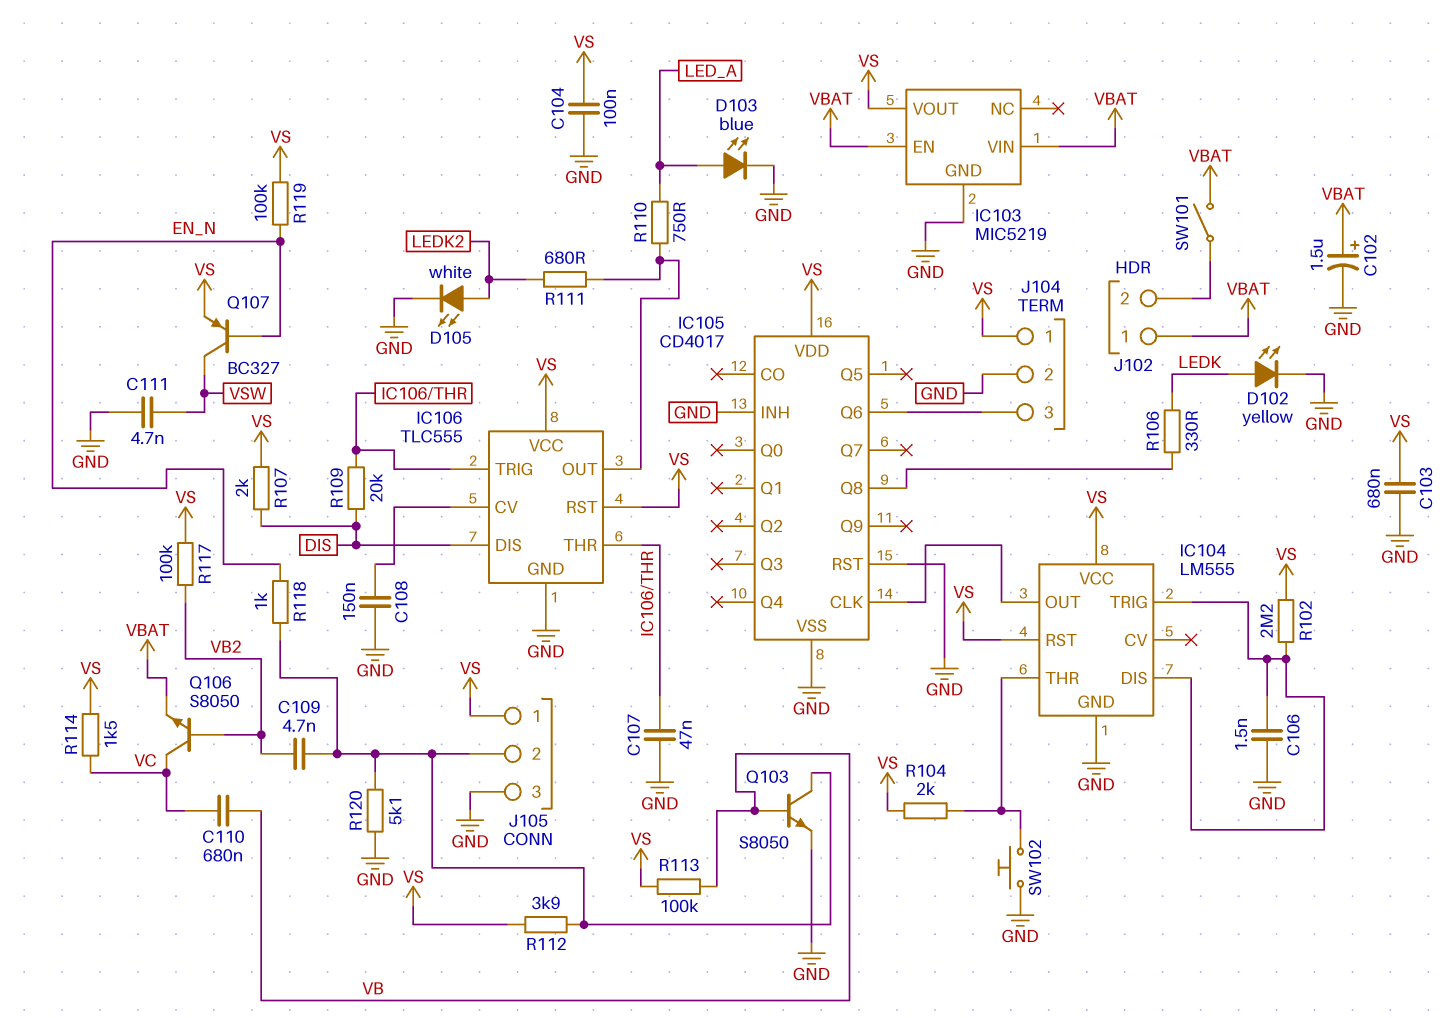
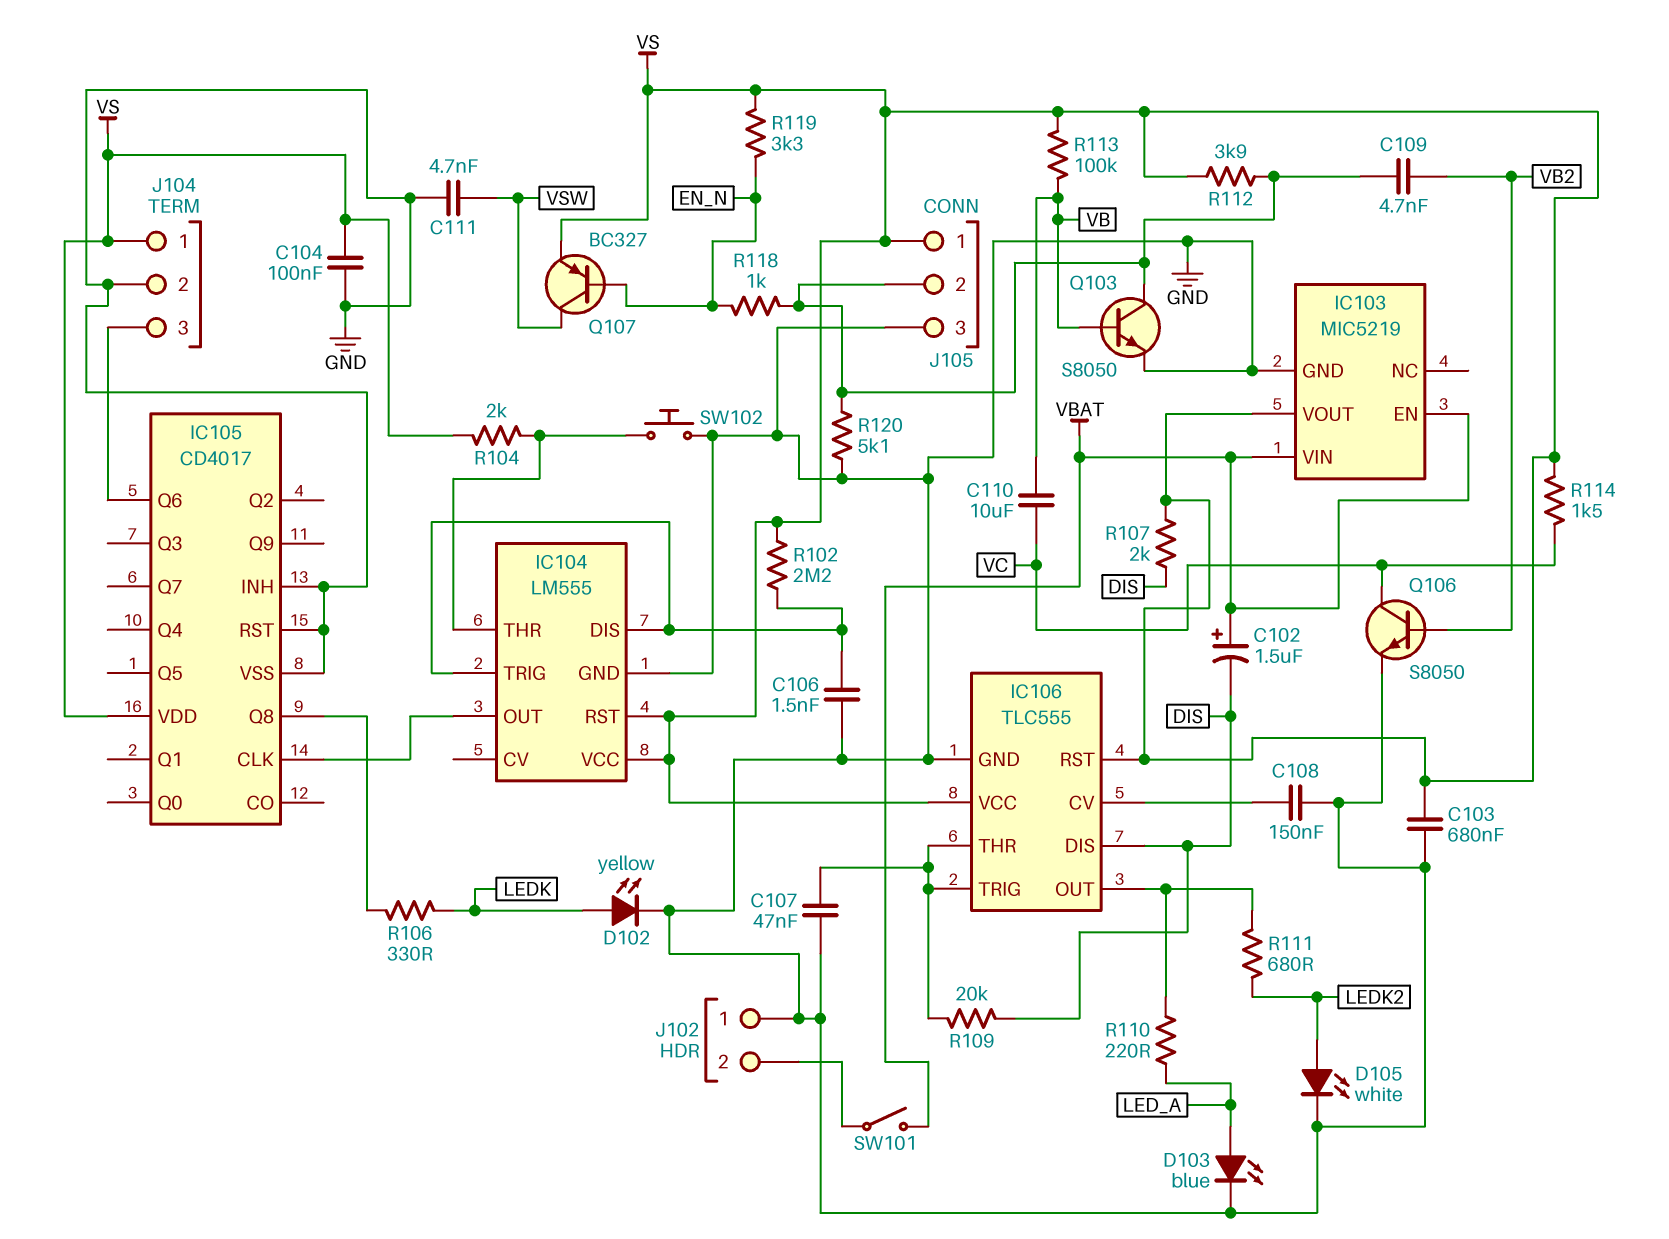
C102: 1.5uF (plus VBAT, minus GND) -> 1.5uF (plus VBAT, minus DIS)
C110: 680nF (VB, VC) -> 10uF (VB, VC)
J102 pin 1: VBAT -> GND
Q106: NPN S8050 (B VB2, C VC, E VBAT) -> NPN S8050 (B VB2, C VC, E GND)
R110: 750 (IC106/OUT, LED_A) -> 220 (IC106/OUT, LED_A)
R117: 100k (VB2, VS) -> none
R119: 100k (EN_N, VS) -> 3.3k (EN_N, VS)

